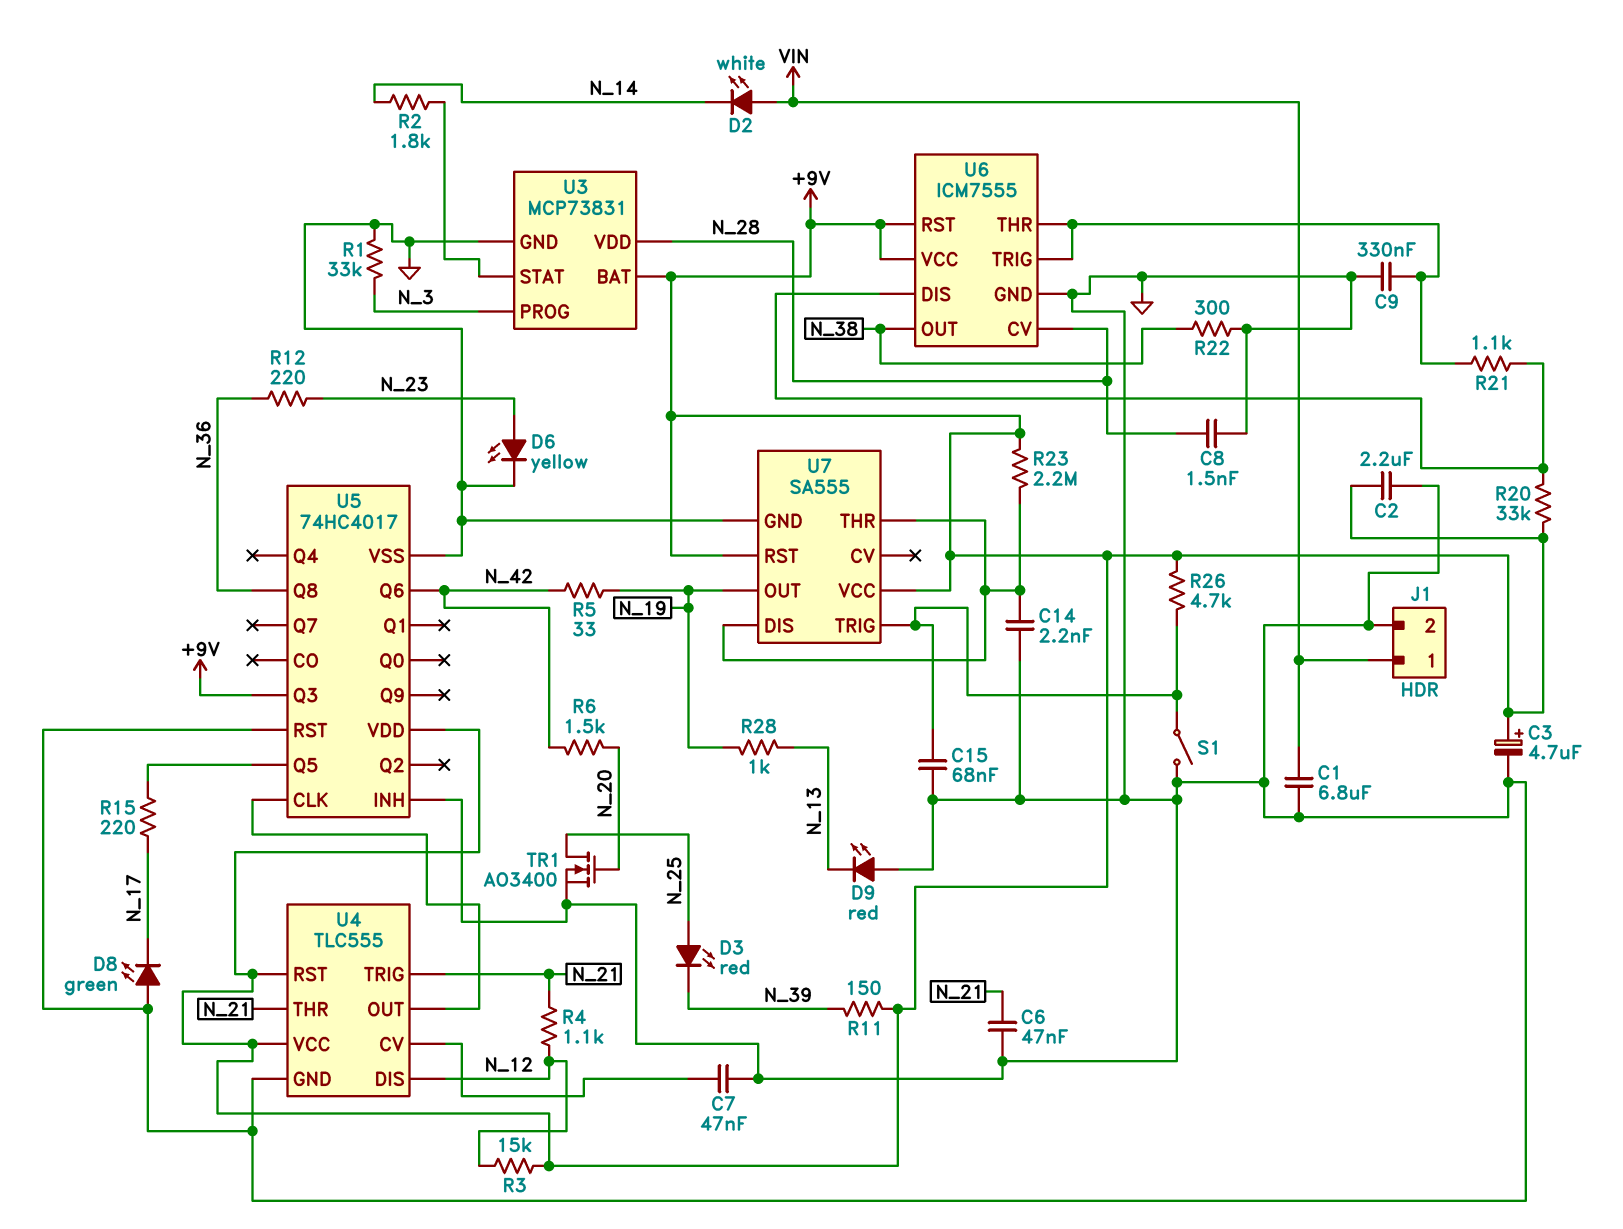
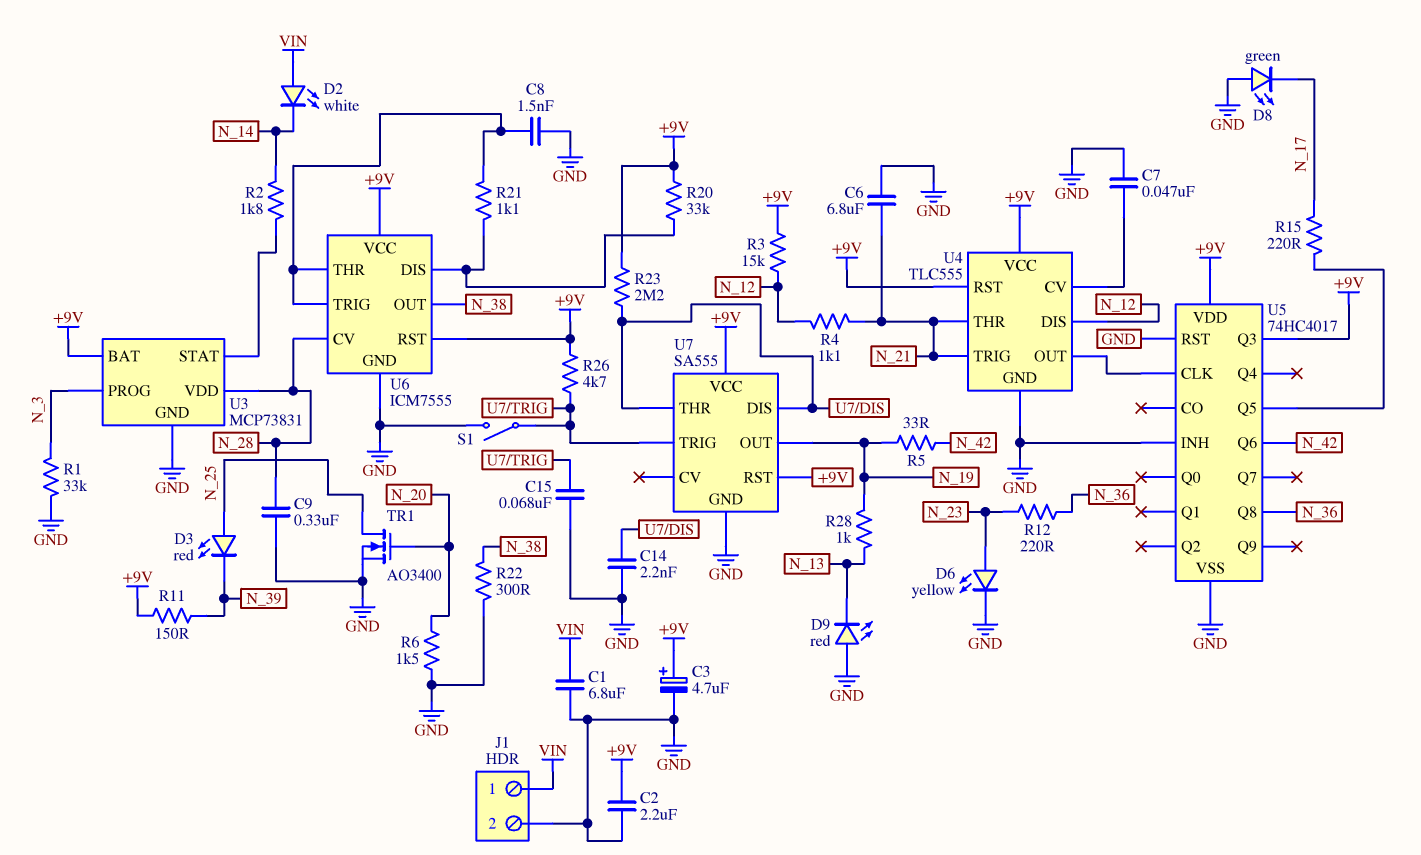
C6: 47nF (GND, N_21) -> 6.8uF (GND, N_21)
C8: 1.5nF (GND, N_28) -> 1.5nF (GND, U6/THR)
C9: 330nF (GND, U6/THR) -> 330nF (GND, N_28)
R6: 1.5k (N_20, N_42) -> 1.5k (GND, N_20)

